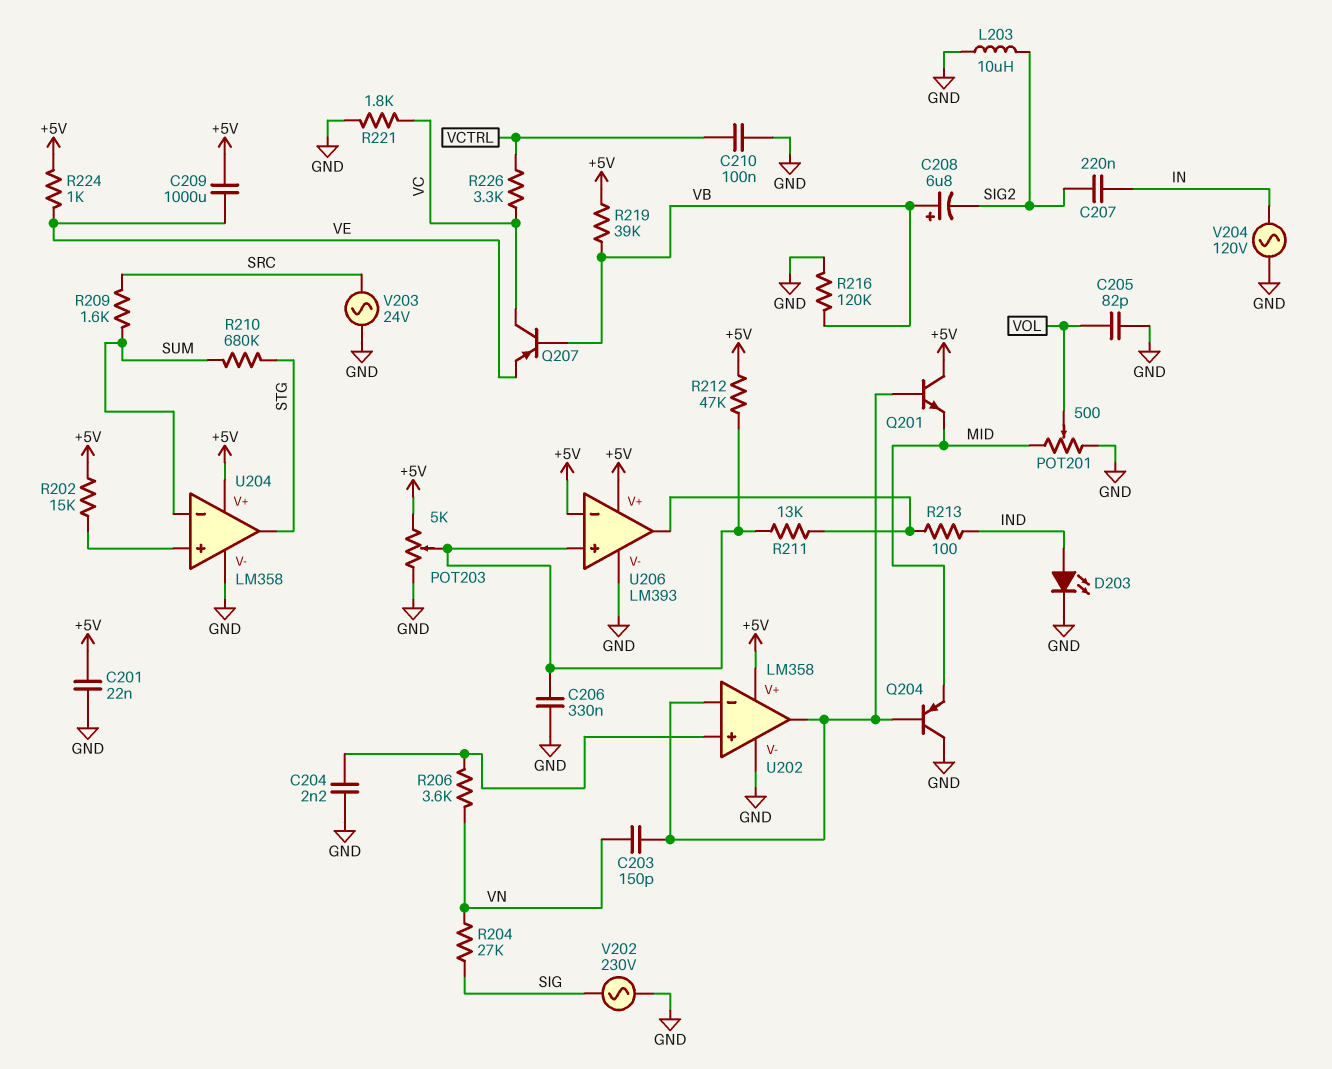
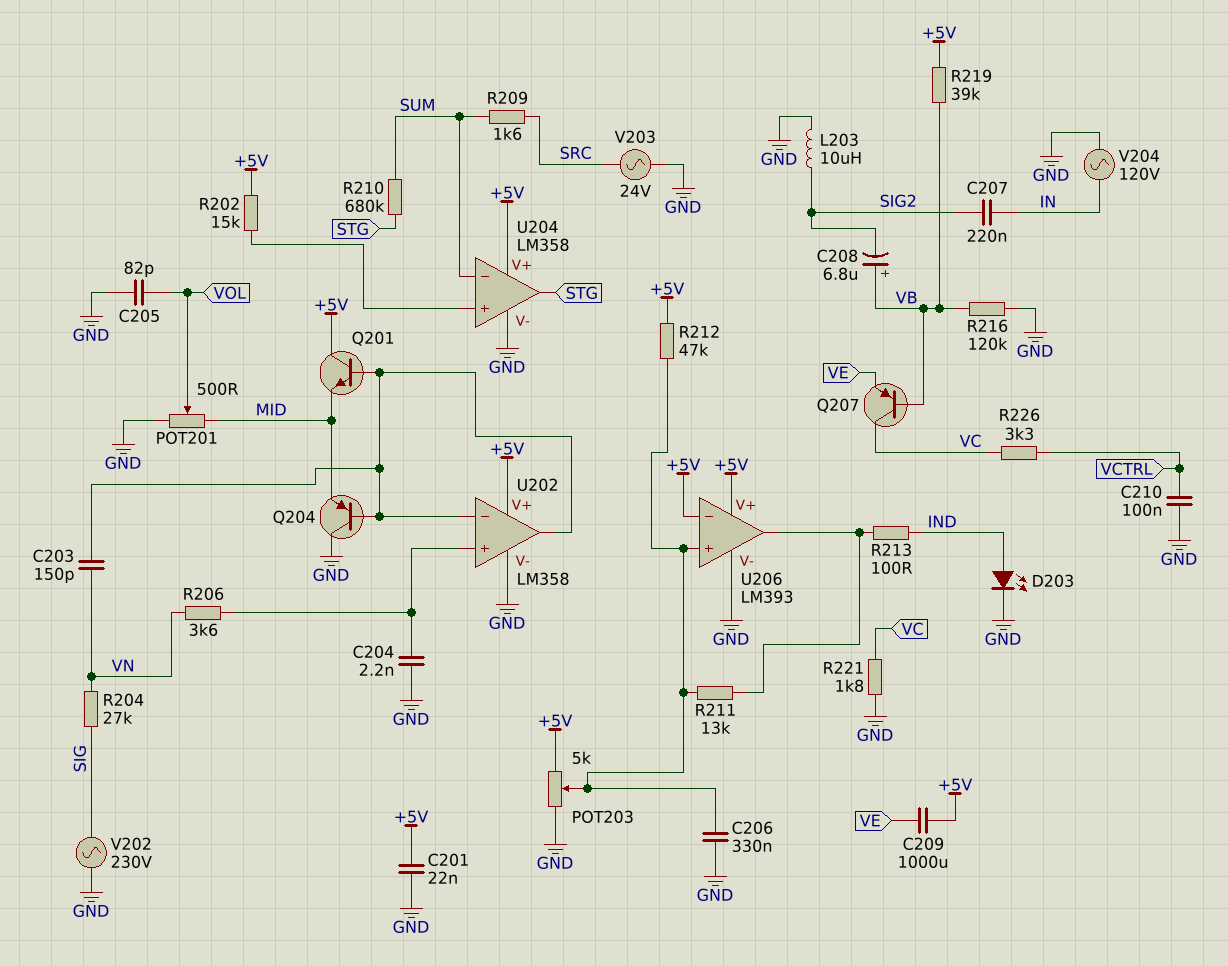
R224: 1k (+5V, VE) -> none

